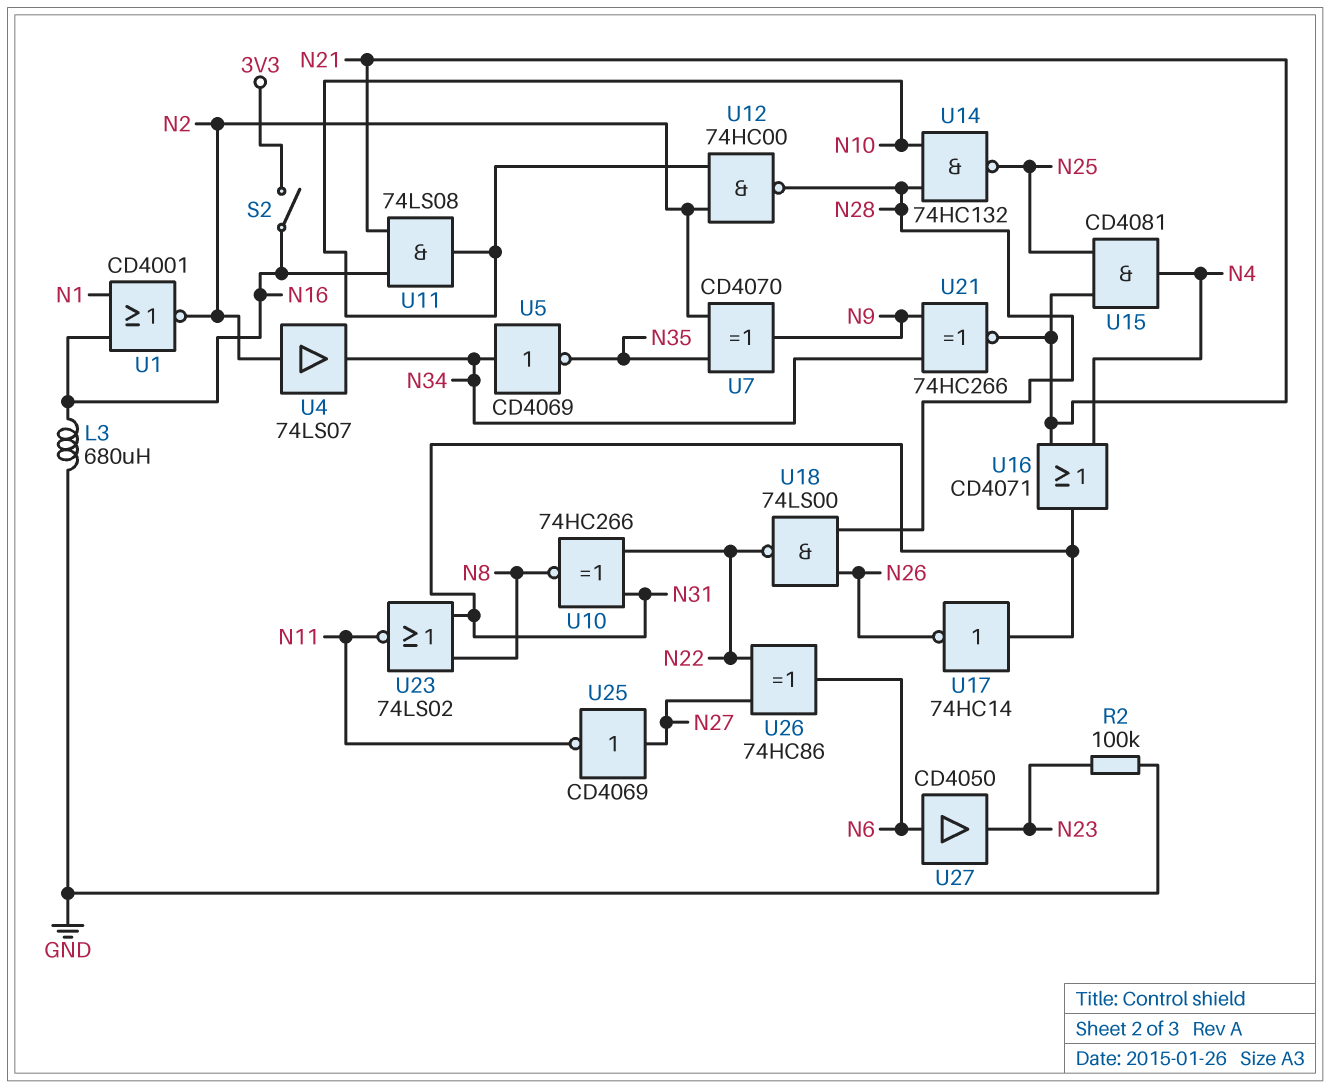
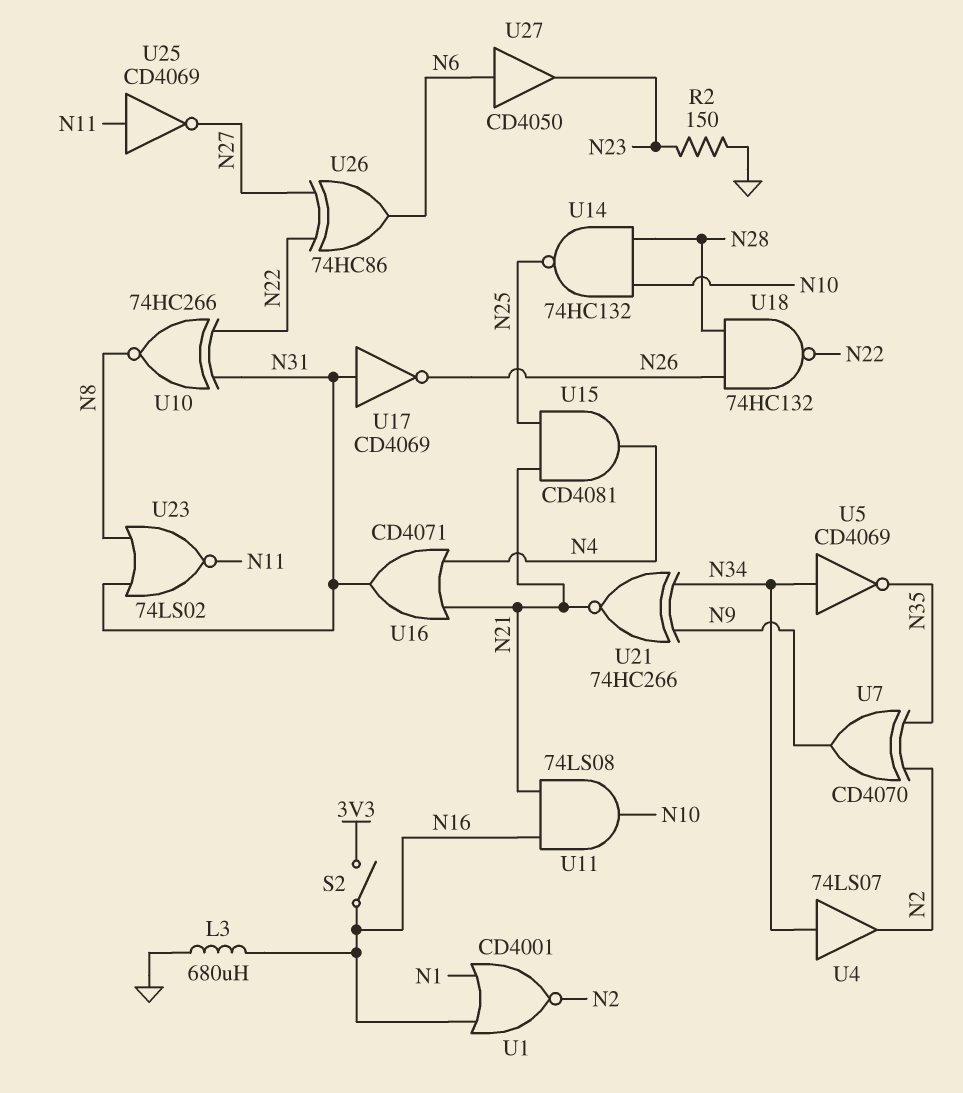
R2: 100k (GND, N23) -> 150 (GND, N23)
U4: buffer 74LS07 (in N2, out N34) -> buffer 74LS07 (in N34, out N2)
U12: NAND 74HC00 (in N2, in N10, out N28) -> none
U17: NOT 74HC14 (in N31, out N26) -> NOT CD4069 (in N31, out N26)
U18: NAND 74LS00 (in N26, in N28, out N22) -> NAND 74HC132 (in N26, in N28, out N22)
U25: NOT CD4069 (in N27, out N11) -> NOT CD4069 (in N11, out N27)

